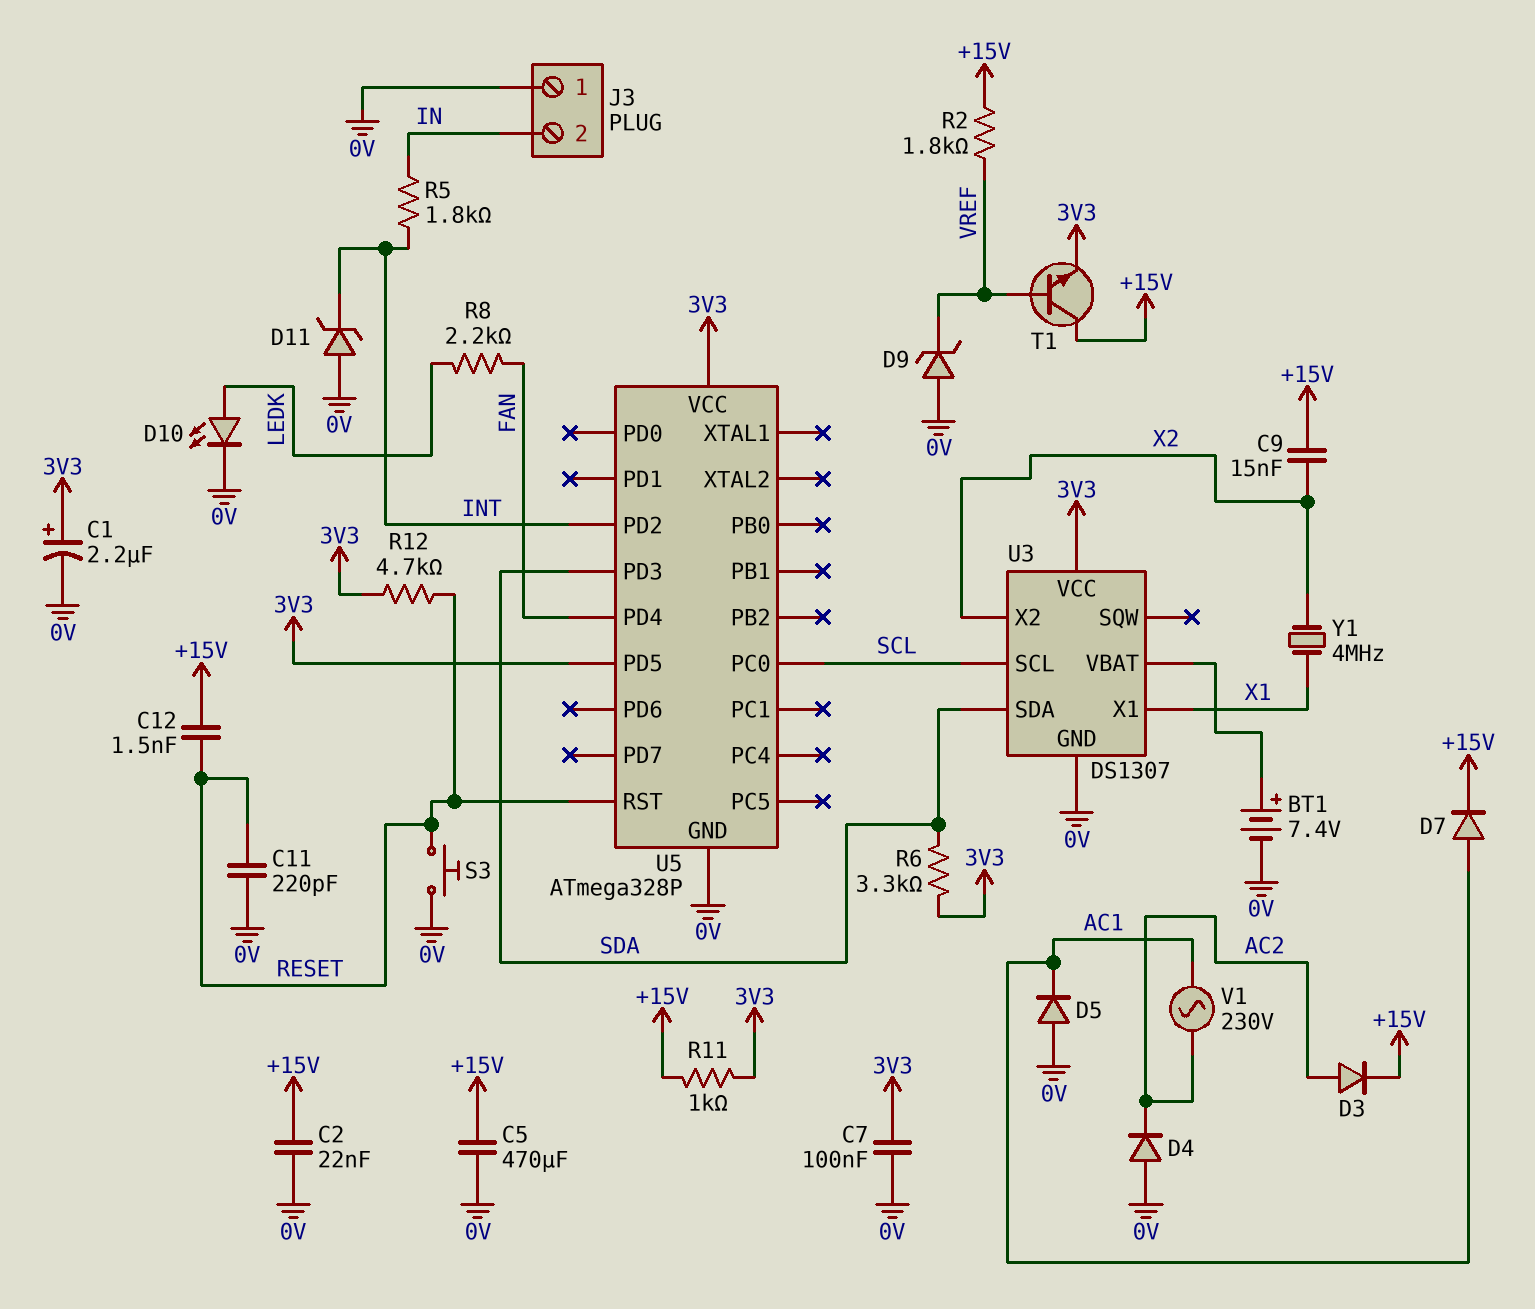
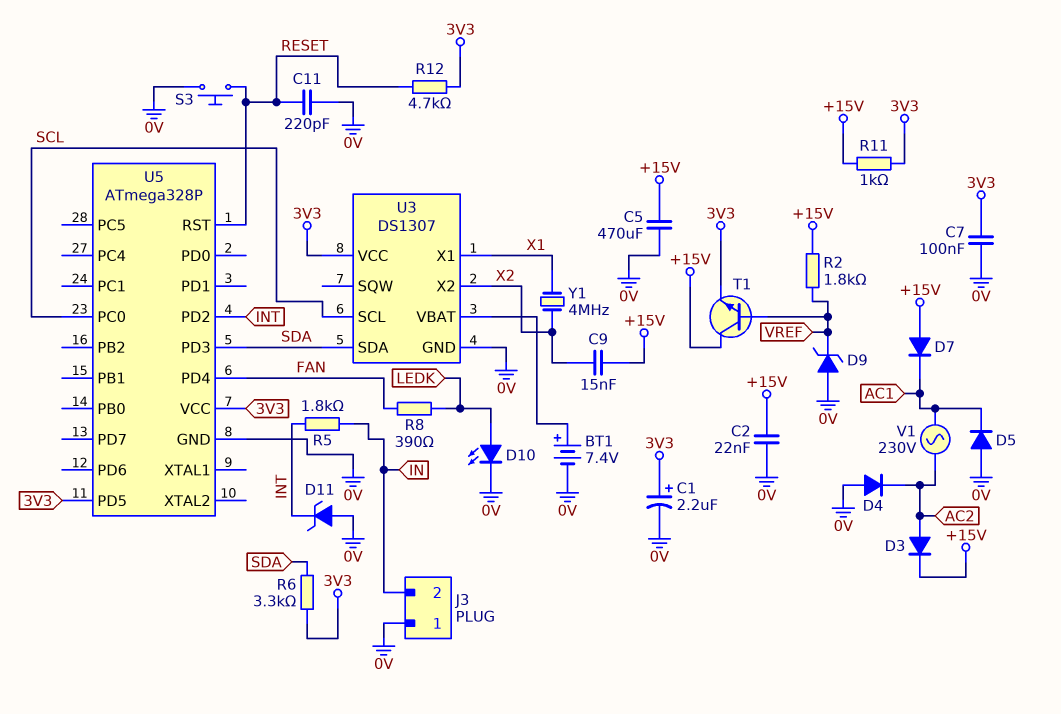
C12: 1.5nF (+15V, RESET) -> none
D7: diode (A AC1, K +15V) -> diode (A +15V, K AC1)
R8: 2.2k (FAN, LEDK) -> 390 (FAN, LEDK)

